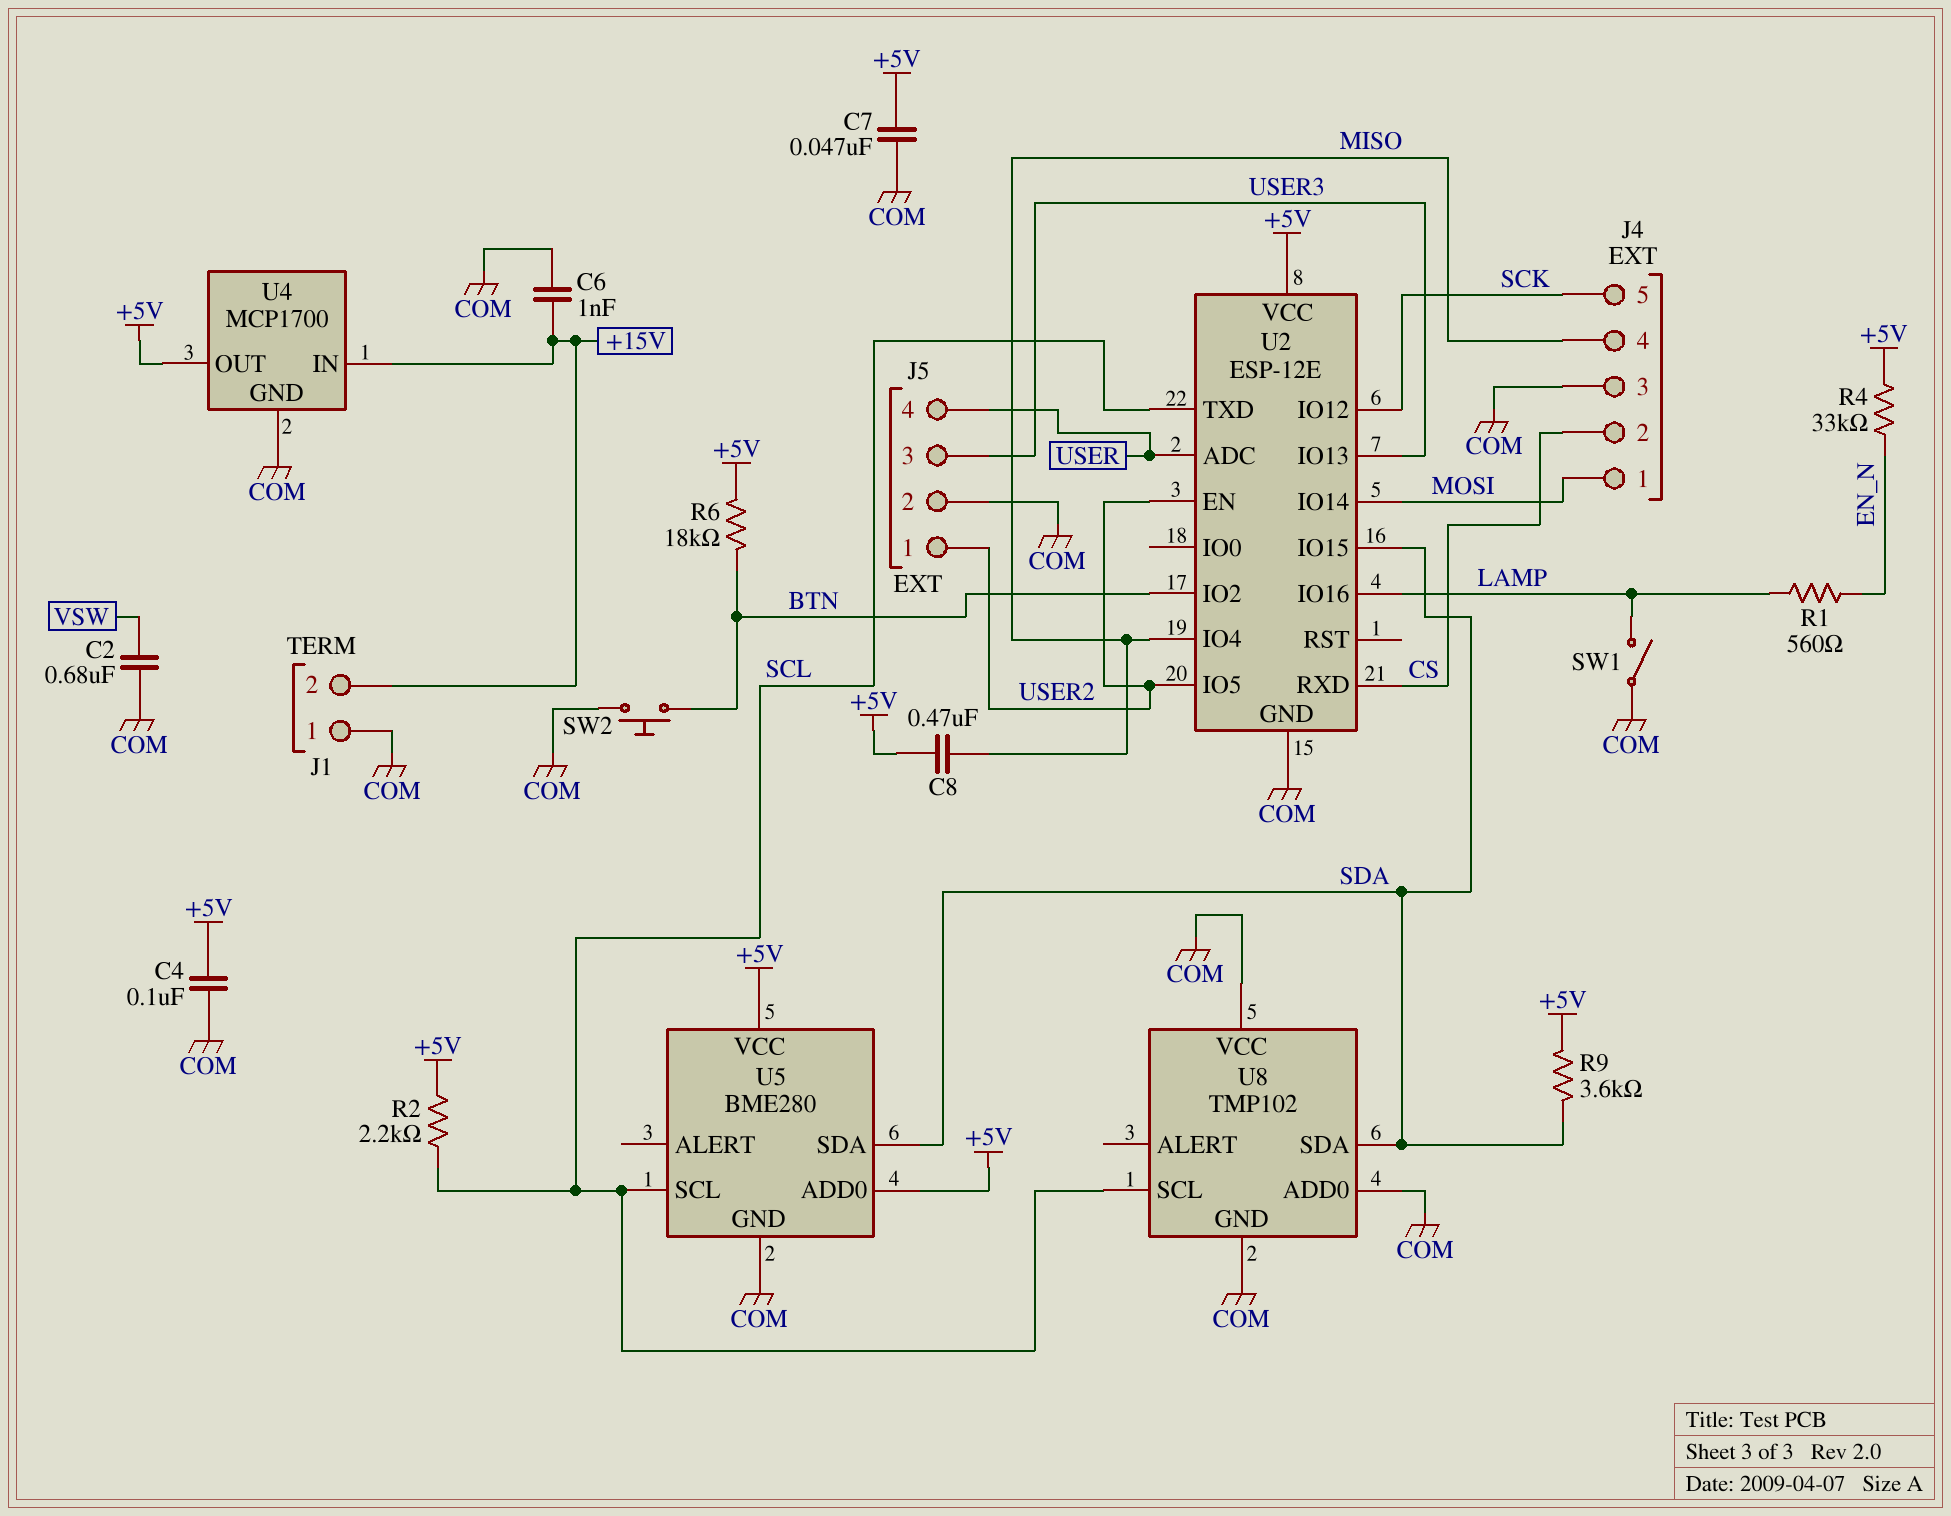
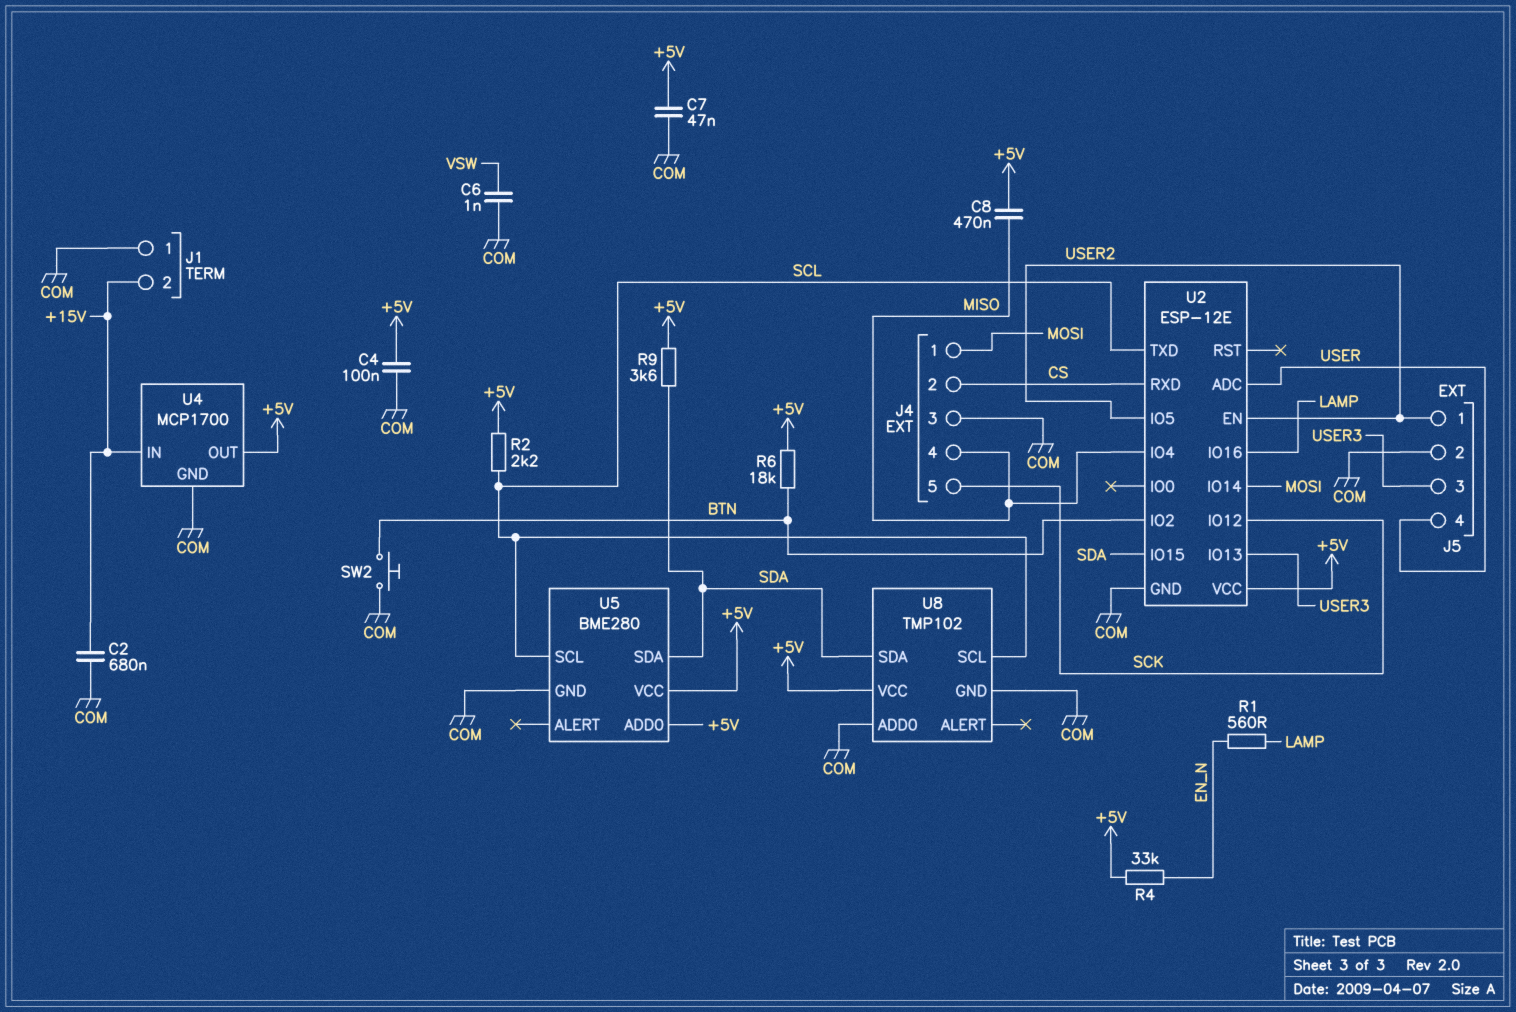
C2: 680nF (COM, VSW) -> 680nF (+15V, COM)
C6: 1nF (+15V, COM) -> 1nF (COM, VSW)
SW1: switch (COM, LAMP) -> none
U8 pin VCC: COM -> +5V

